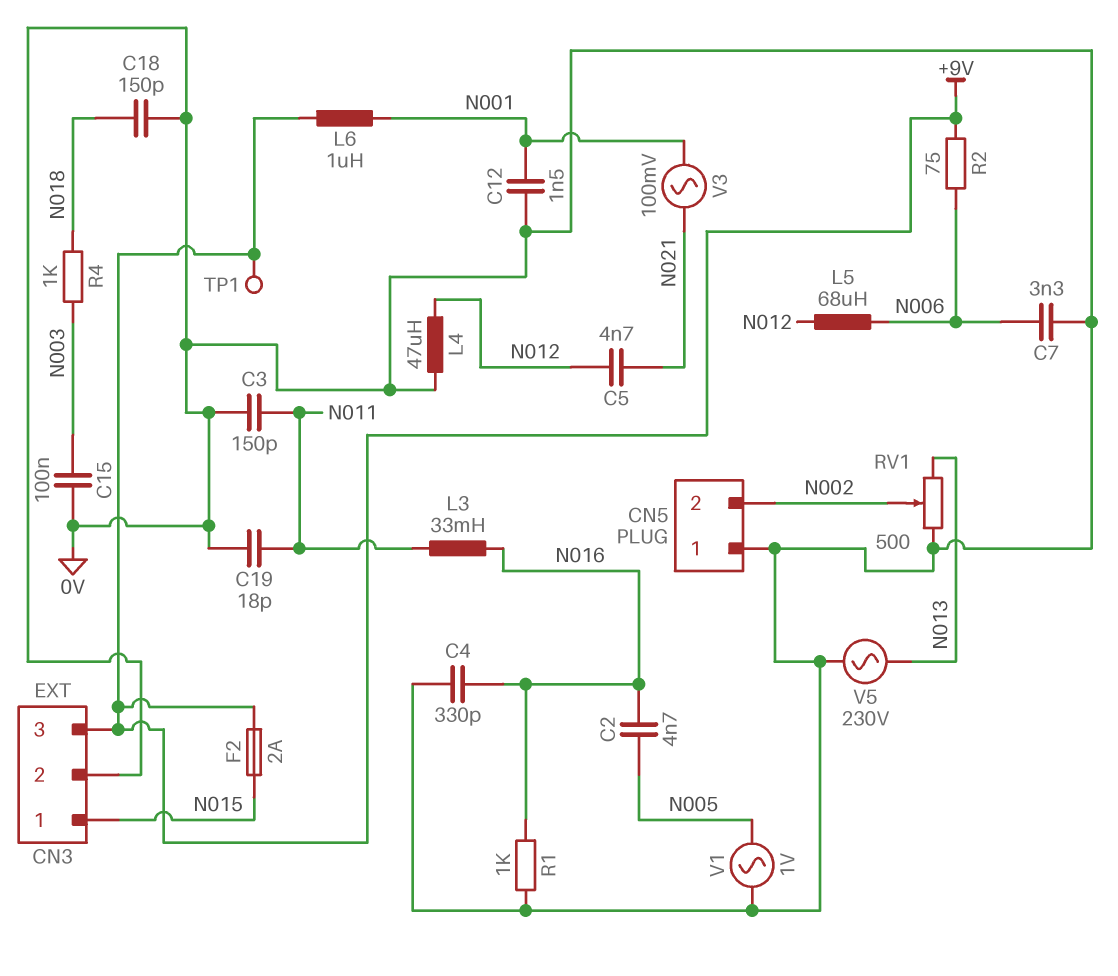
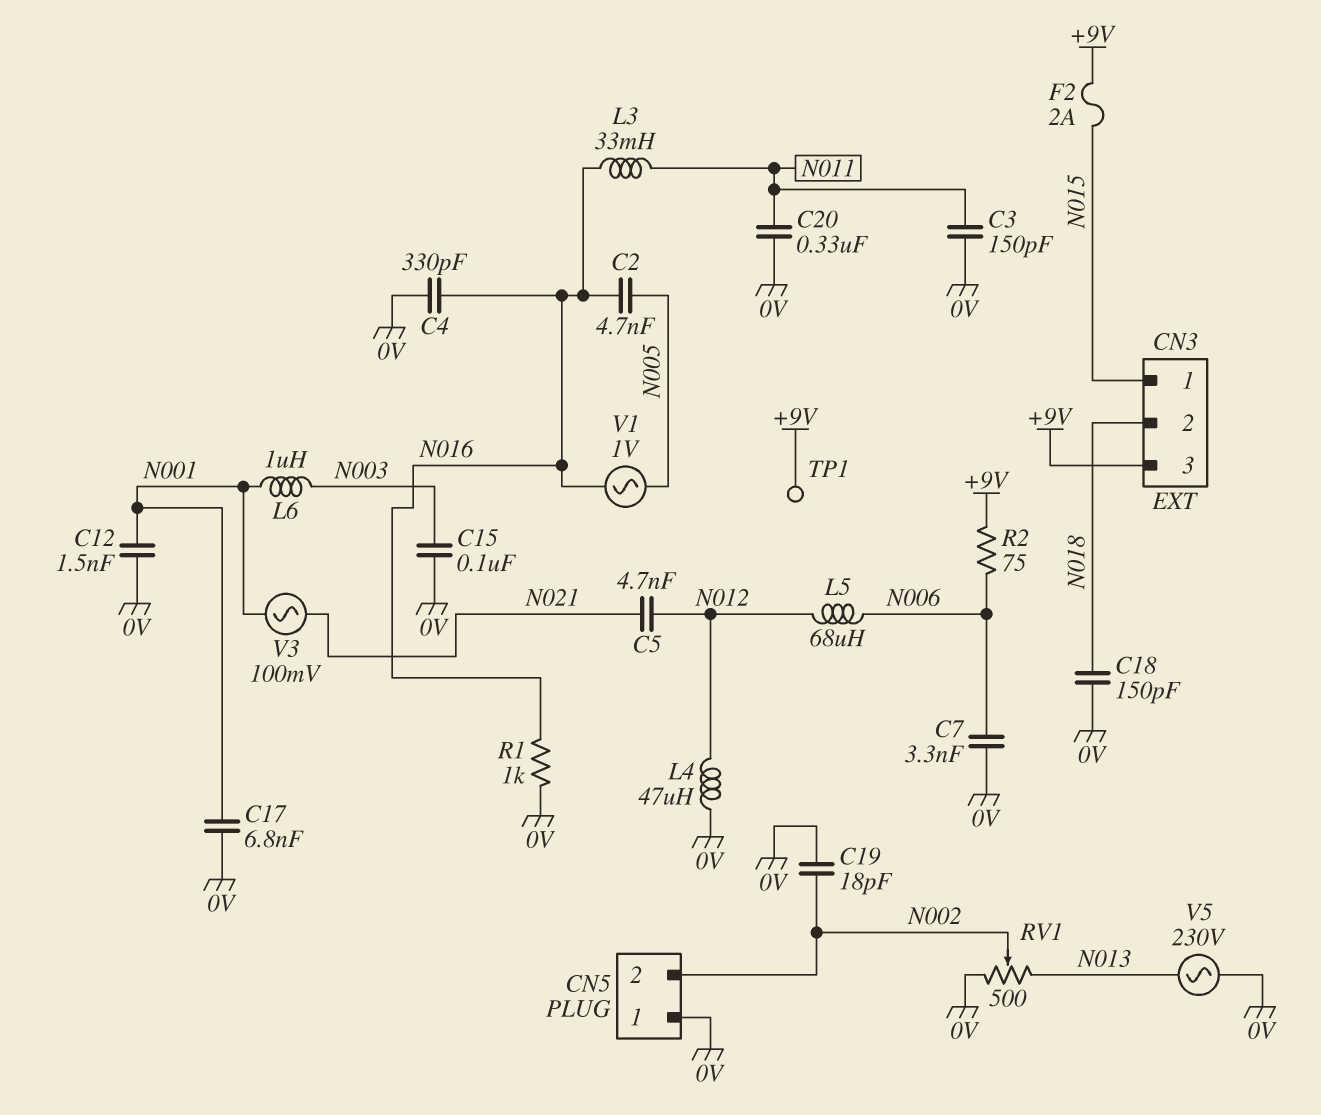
C17: none -> 6.8nF (0V, N001)
C19: 18pF (0V, N011) -> 18pF (0V, N002)
C20: none -> 330nF (0V, N011)
CN3 pin 2: 0V -> N018
L6: 1uH (+9V, N001) -> 1uH (N001, N003)
R4: 1k (N003, N018) -> none
V1: AC 1V (0V, N005) -> AC 1V (N005, N016)

